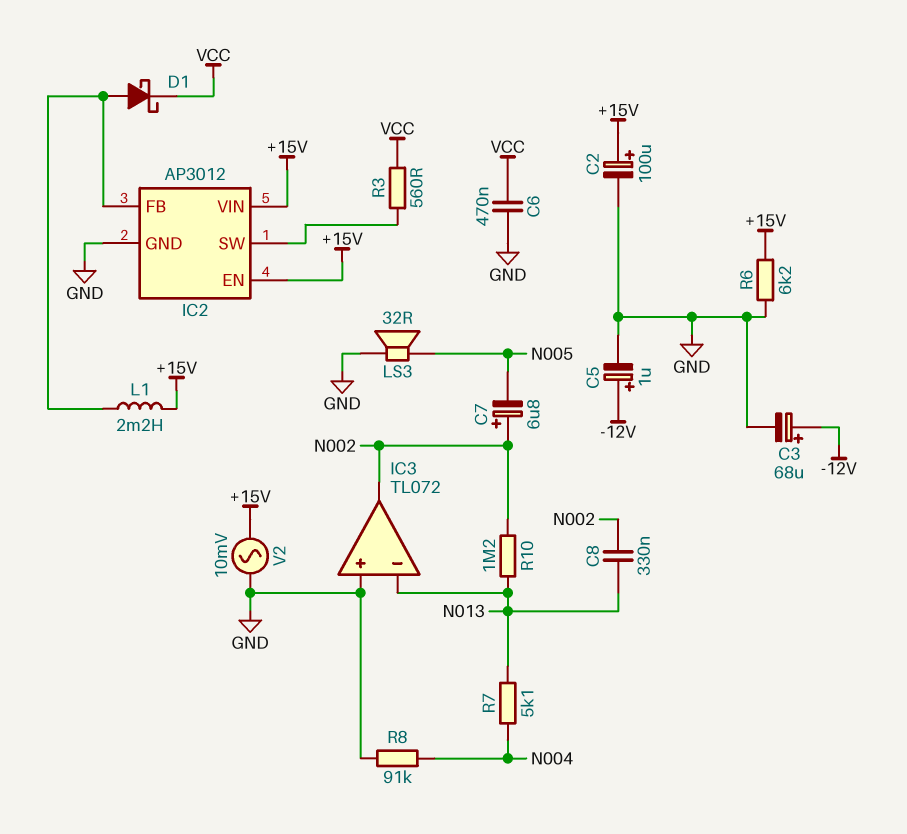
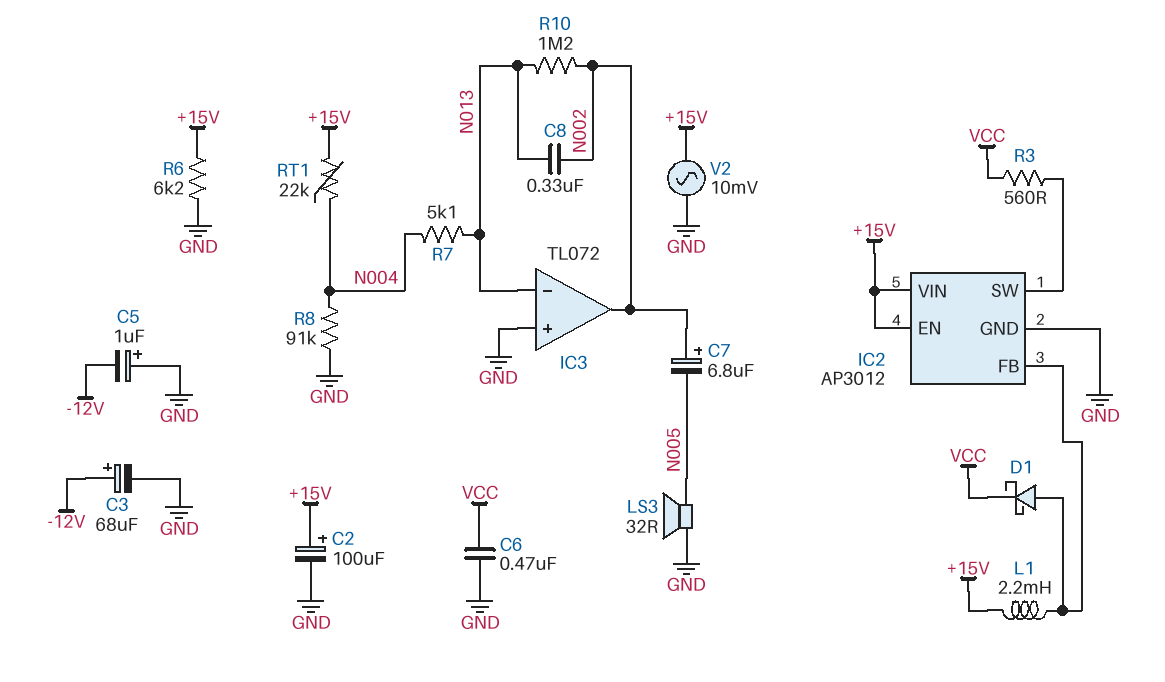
C5: 1uF (plus -12V, minus GND) -> 1uF (plus GND, minus -12V)
RT1: none -> 22k (+15V, N004)

